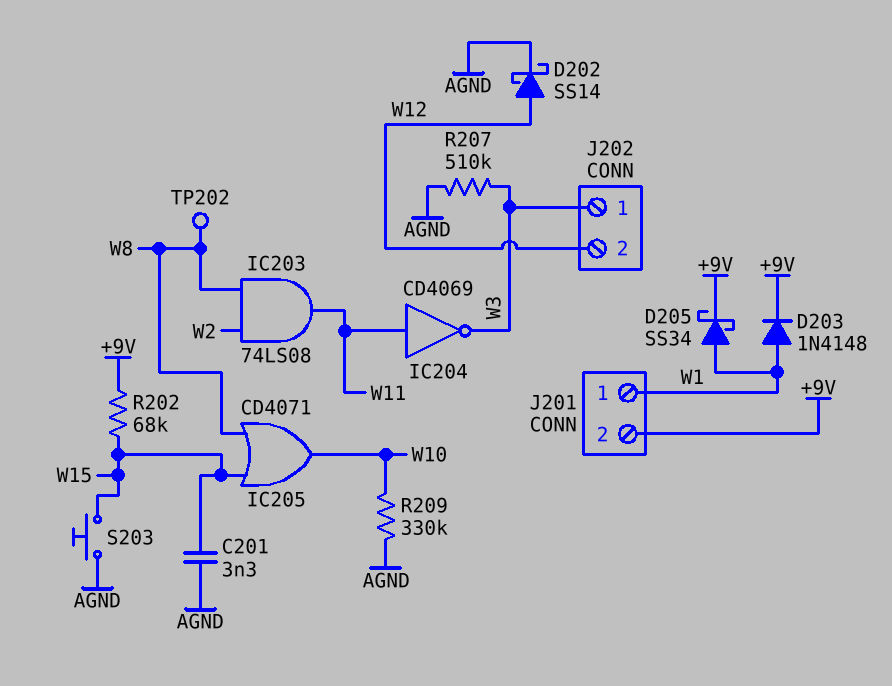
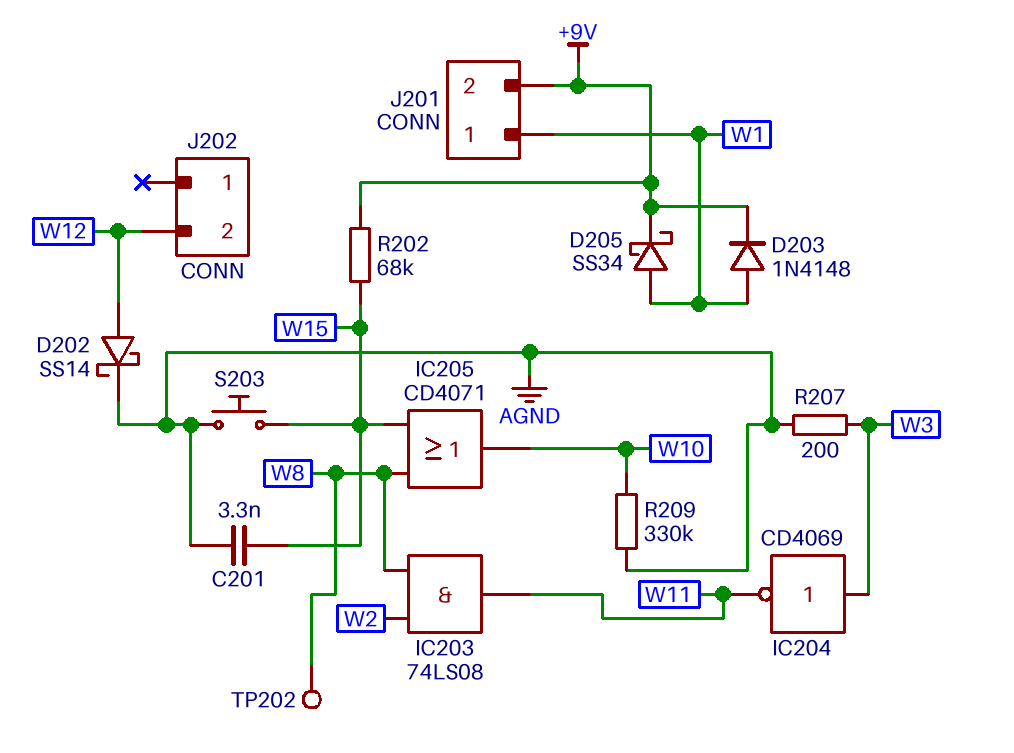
IC204: NOT CD4069 (in W11, out W3) -> NOT CD4069 (in W3, out W11)
J202 pin 1: W3 -> none
R207: 510k (AGND, W3) -> 200 (AGND, W3)

